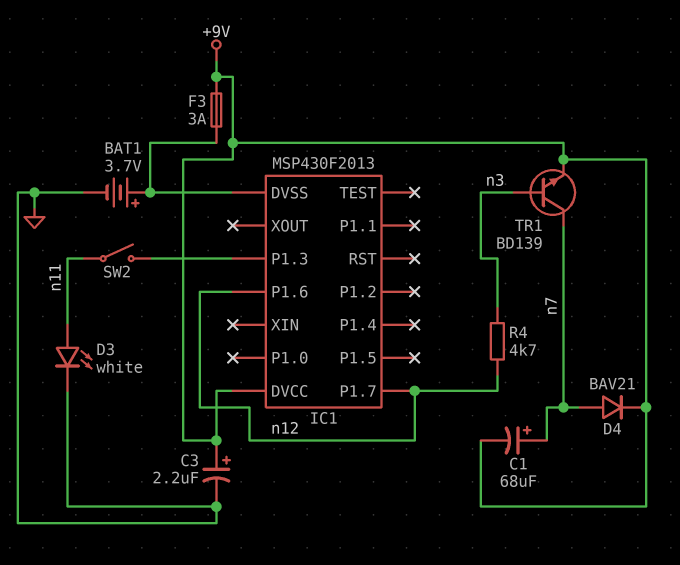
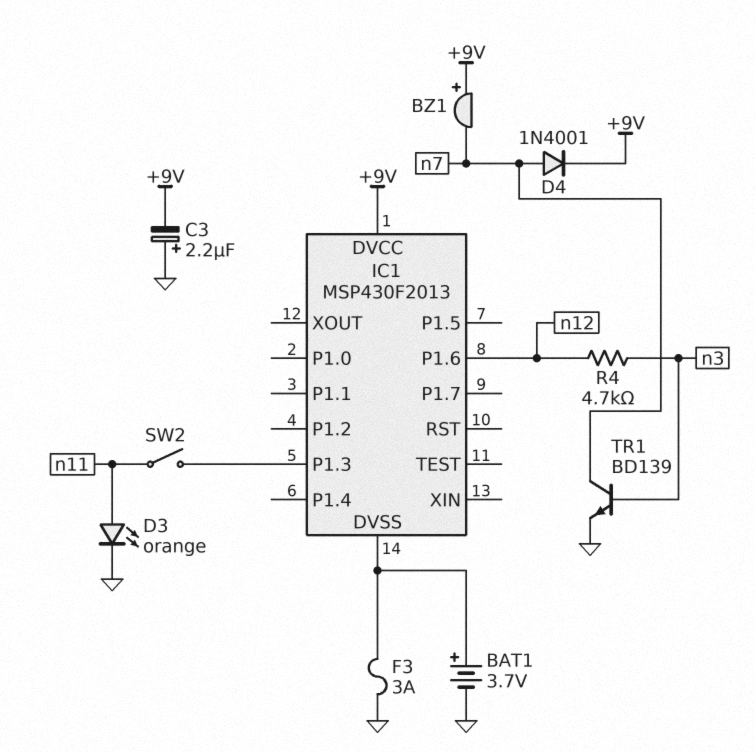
BZ1: none -> buzzer (plus +9V, minus n7)
C1: 68uF (plus n7, minus +9V) -> none
C3: 2.2uF (plus +9V, minus GND) -> 2.2uF (plus GND, minus +9V)
D3: LED white (A n11, K GND) -> LED orange (A n11, K GND)
D4: diode BAV21 (A n7, K +9V) -> diode 1N4001 (A n7, K +9V)
F3: 3A (+9V, IC1/DVSS) -> 3A (GND, IC1/DVSS)
IC1 pin P1.7: n12 -> none
TR1: NPN BD139 (B n3, C n7, E +9V) -> NPN BD139 (B n3, C n7, E GND)

